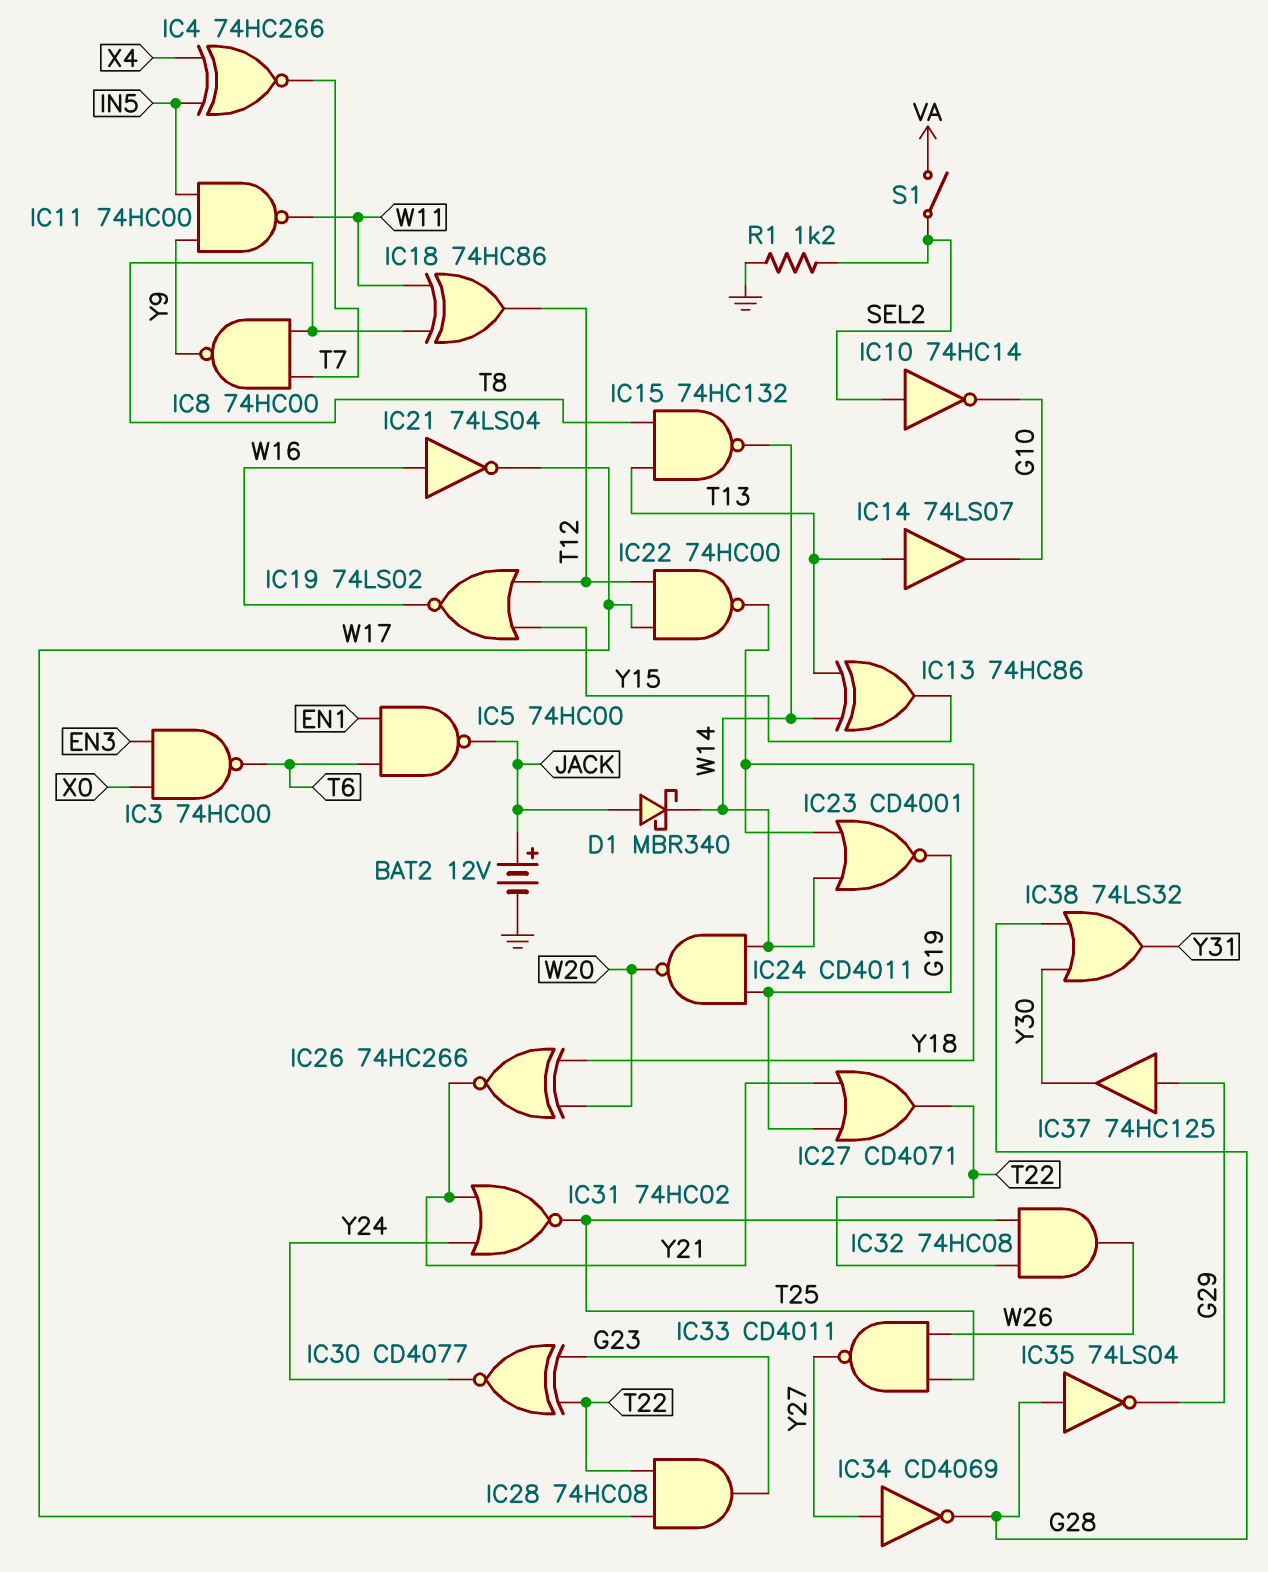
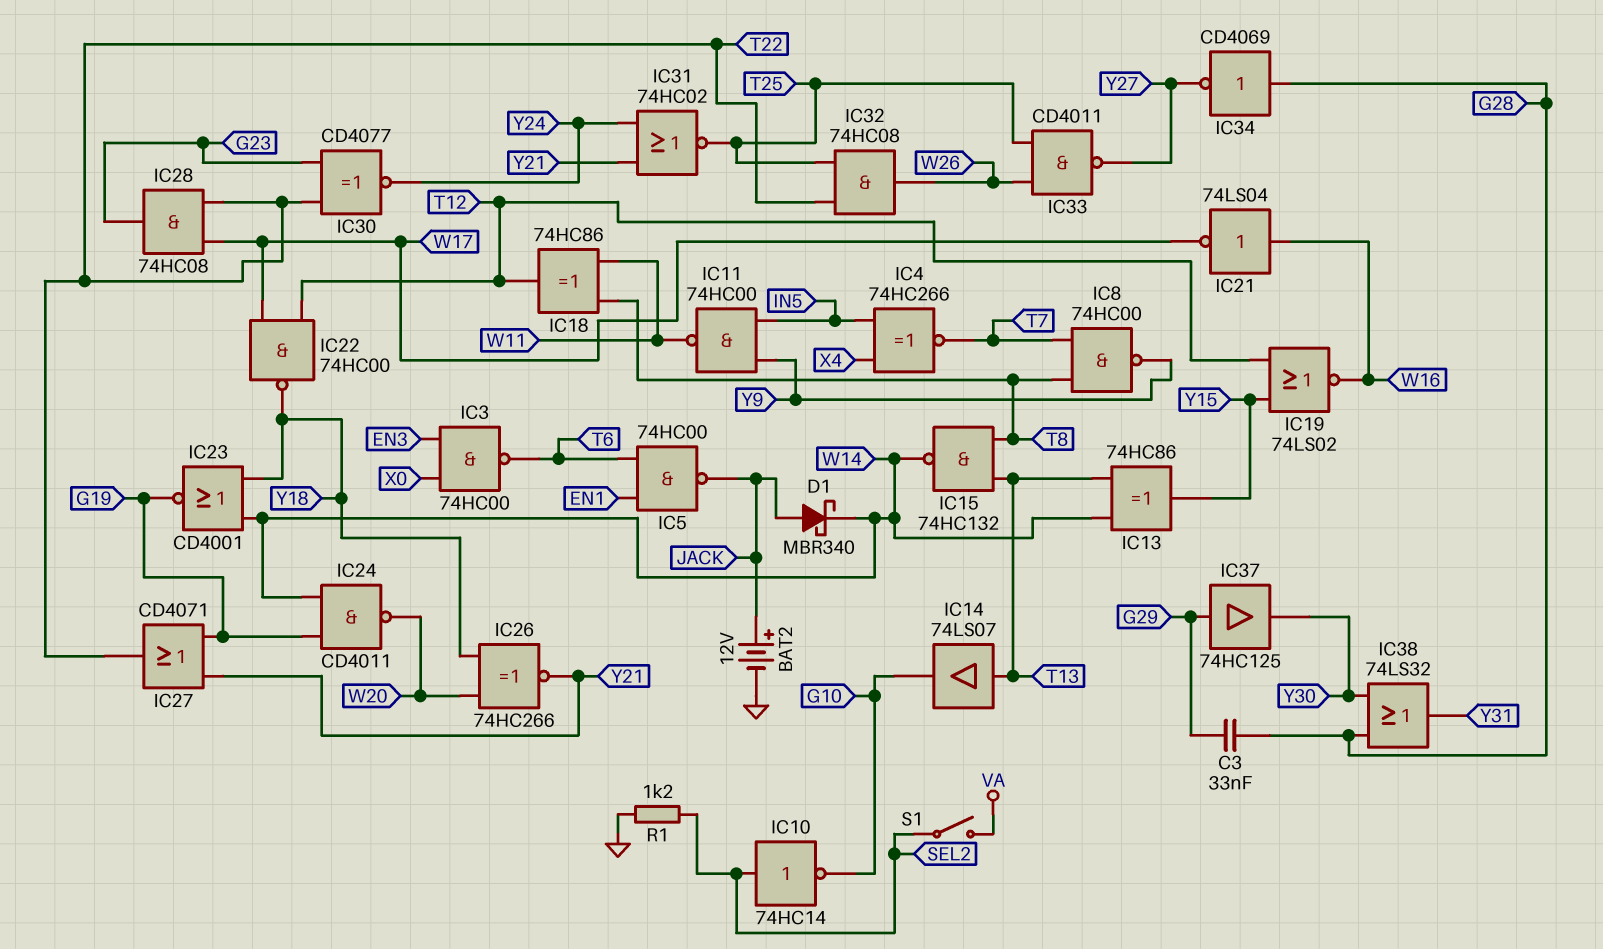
C3: none -> 33nF (G28, G29)
IC34: NOT CD4069 (in Y27, out G28) -> NOT CD4069 (in G28, out Y27)
IC35: NOT 74LS04 (in G28, out G29) -> none

